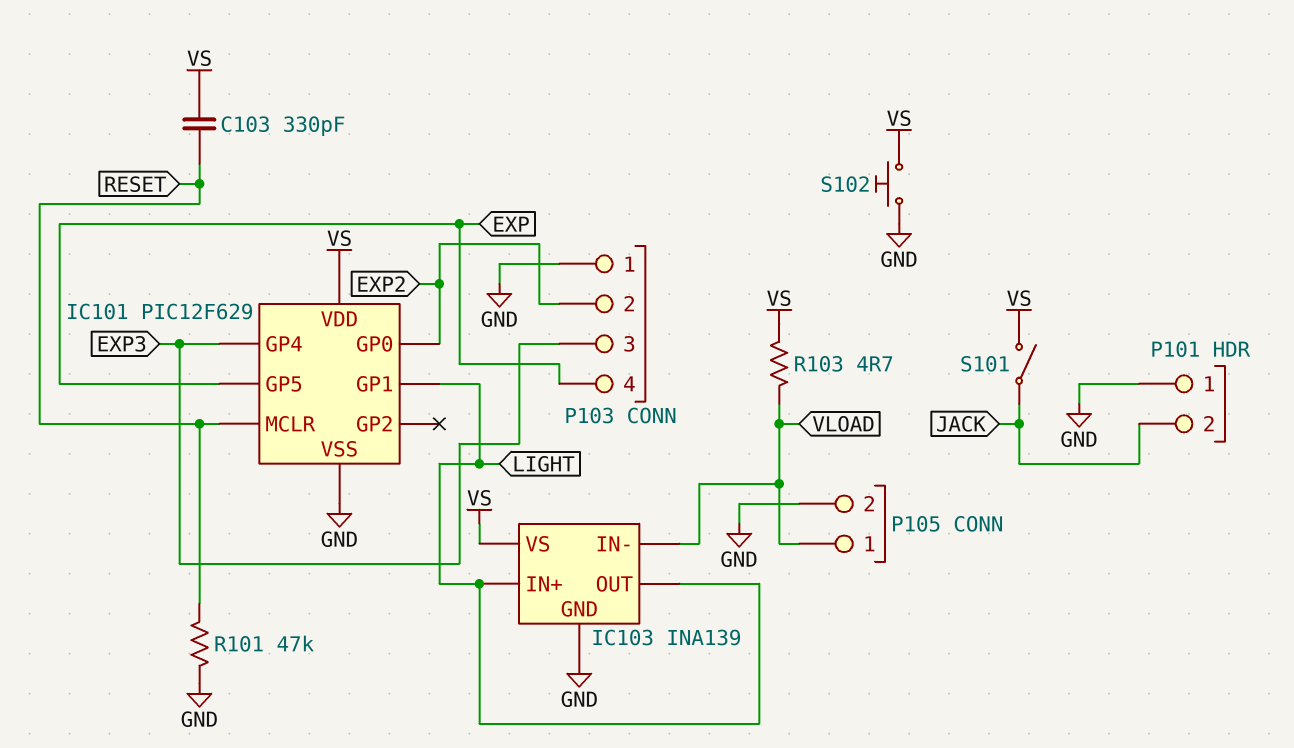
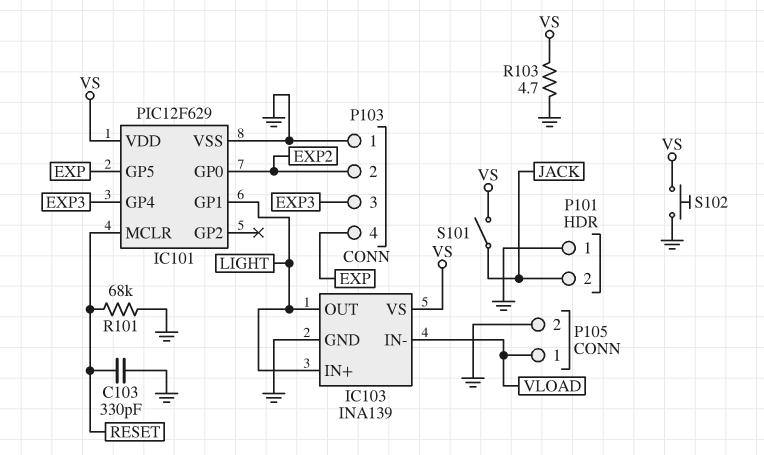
C103: 330pF (RESET, VS) -> 330pF (GND, RESET)
R101: 47k (GND, RESET) -> 68k (GND, RESET)
R103: 4.7 (VLOAD, VS) -> 4.7 (GND, VS)

